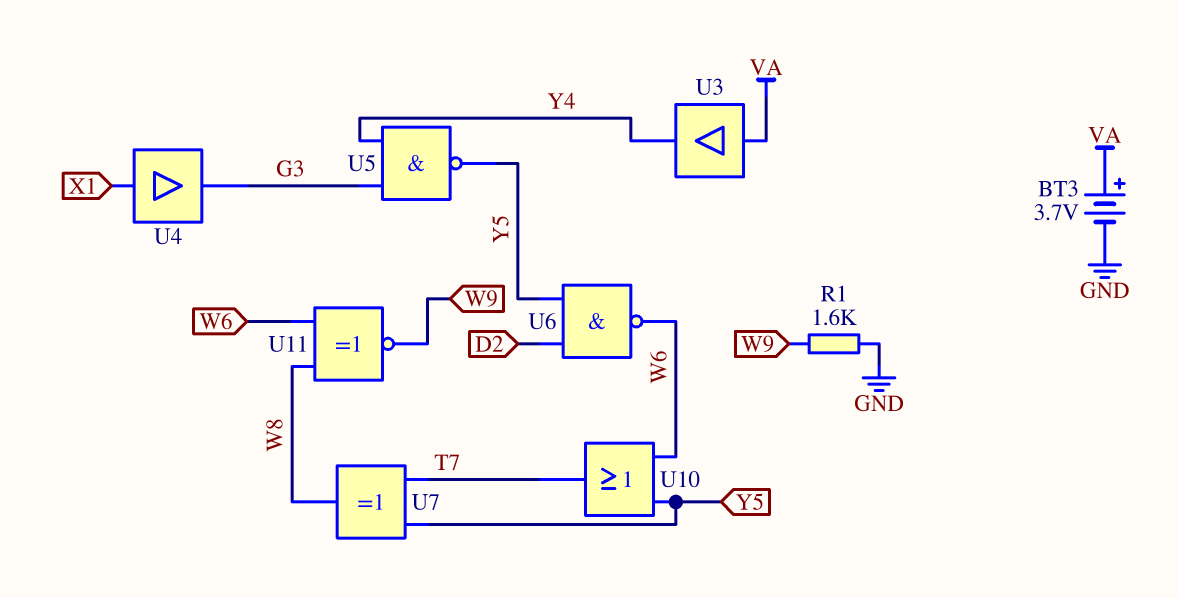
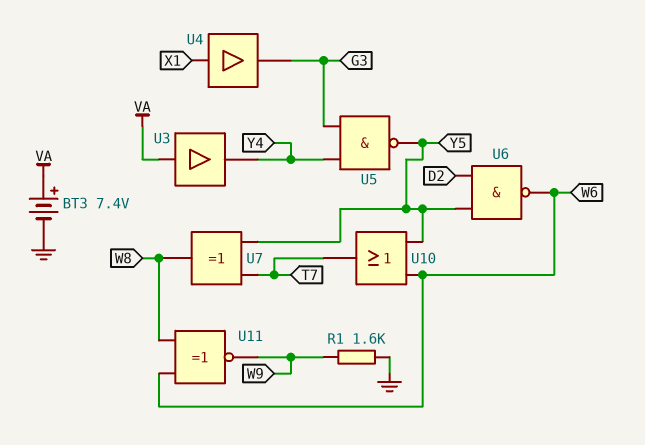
BT3: 3.7V (plus VA, minus GND) -> 7.4V (plus VA, minus GND)

